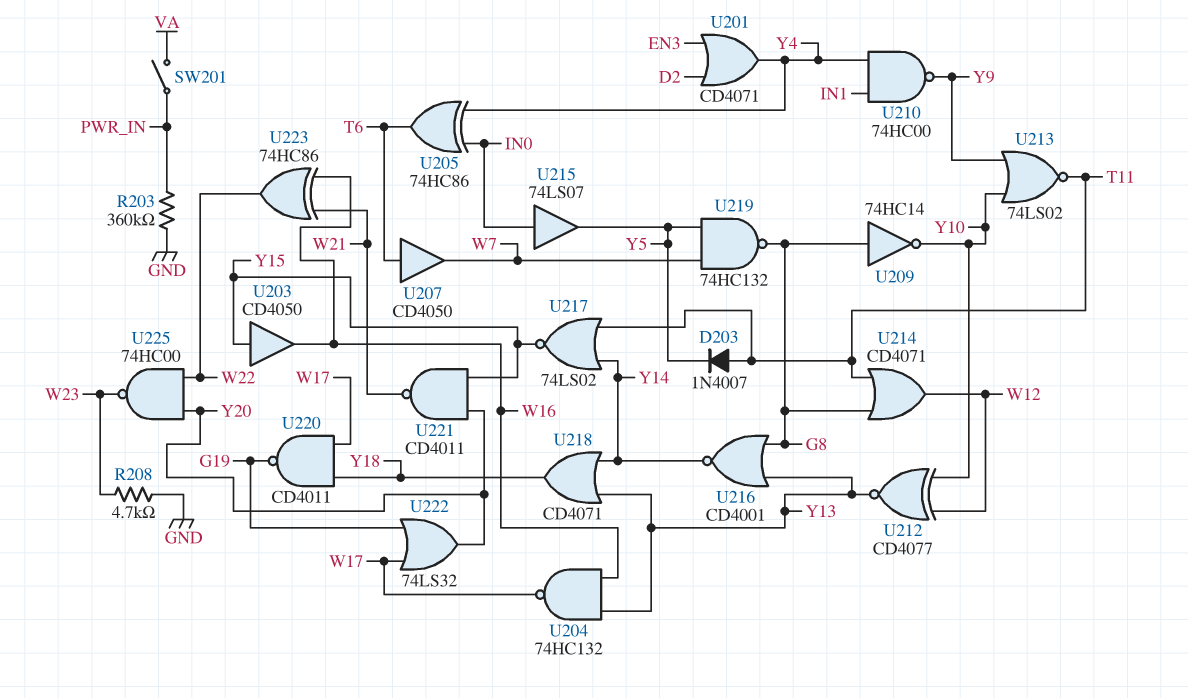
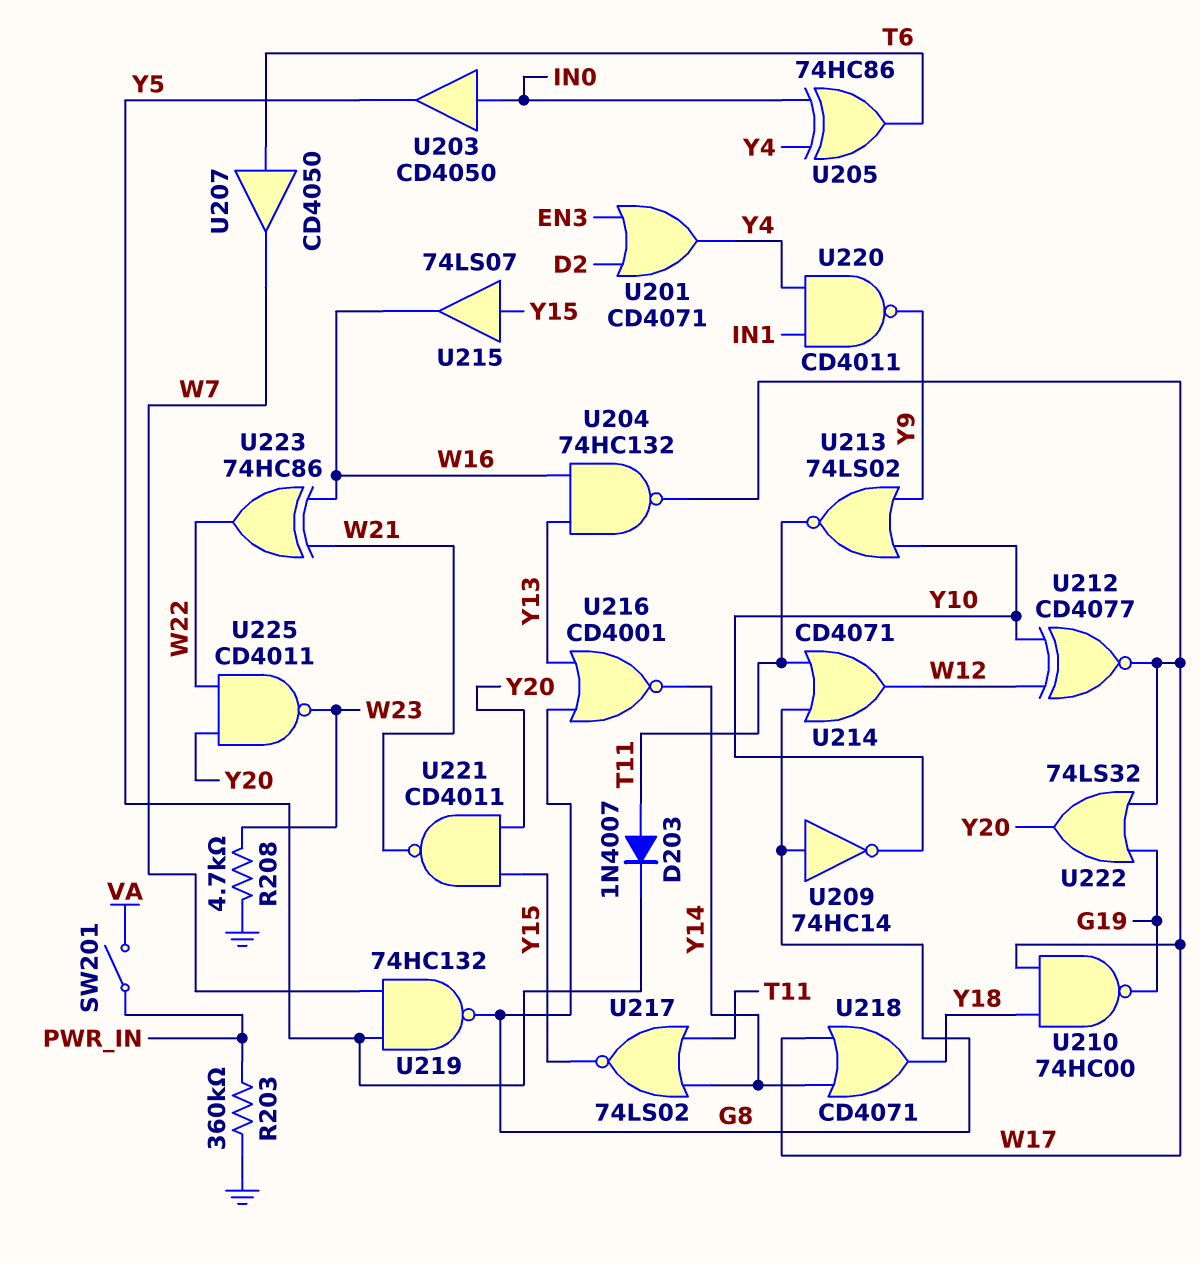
U203: buffer CD4050 (in Y15, out W16) -> buffer CD4050 (in IN0, out Y5)
U210: NAND 74HC00 (in IN1, in Y4, out Y9) -> NAND 74HC00 (in W17, in Y18, out G19)
U212: XNOR CD4077 (in W12, in Y10, out Y13) -> XNOR CD4077 (in W12, in Y10, out W17)
U215: buffer 74LS07 (in IN0, out Y5) -> buffer 74LS07 (in Y15, out W16)
U218: OR CD4071 (in Y13, in Y14, out Y18) -> OR CD4071 (in W17, in Y14, out Y18)
U220: NAND CD4011 (in W17, in Y18, out G19) -> NAND CD4011 (in IN1, in Y4, out Y9)
U225: NAND 74HC00 (in W22, in Y20, out W23) -> NAND CD4011 (in W22, in Y20, out W23)

